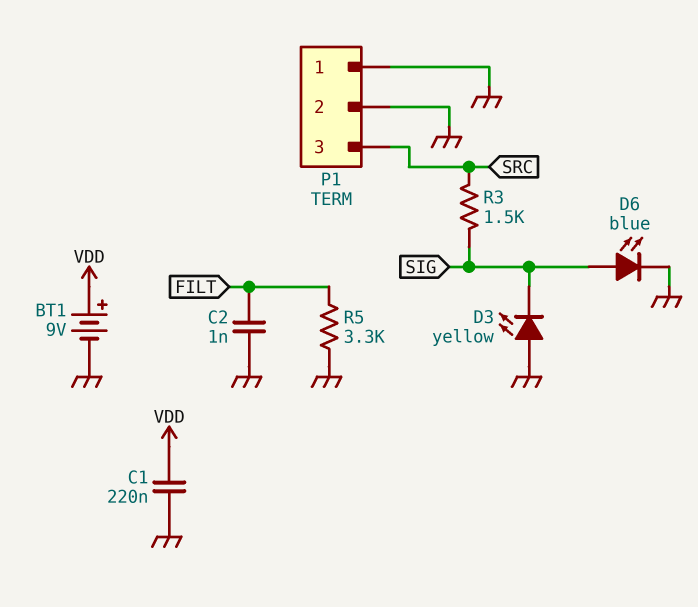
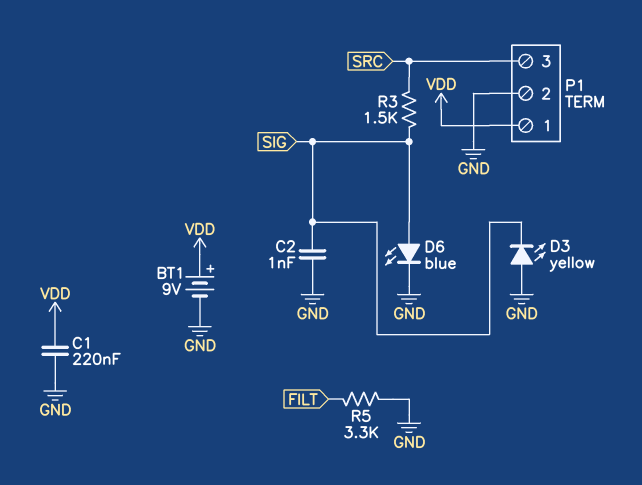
C2: 1nF (FILT, GND) -> 1nF (GND, SIG)
P1 pin 1: GND -> VDD

